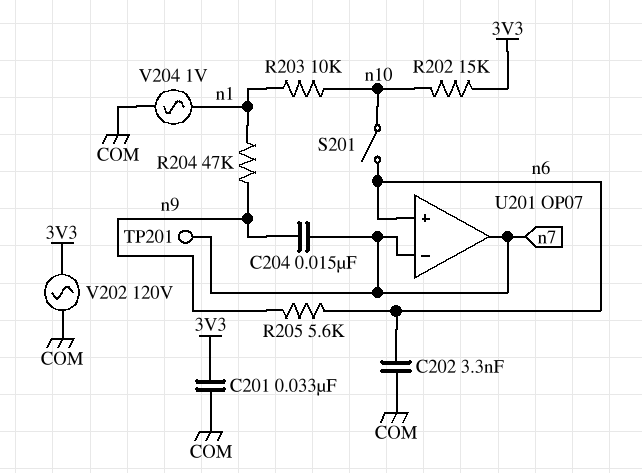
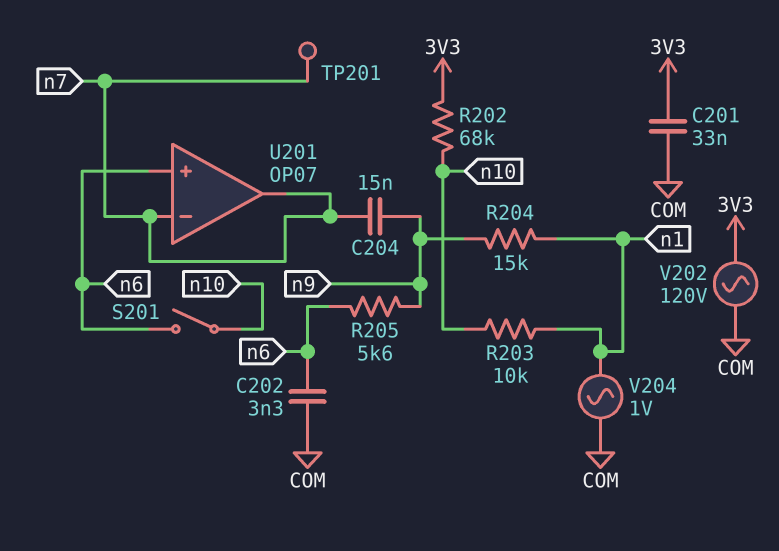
R202: 15k (3V3, n10) -> 68k (3V3, n10)
R204: 47k (n1, n9) -> 15k (n1, n9)

